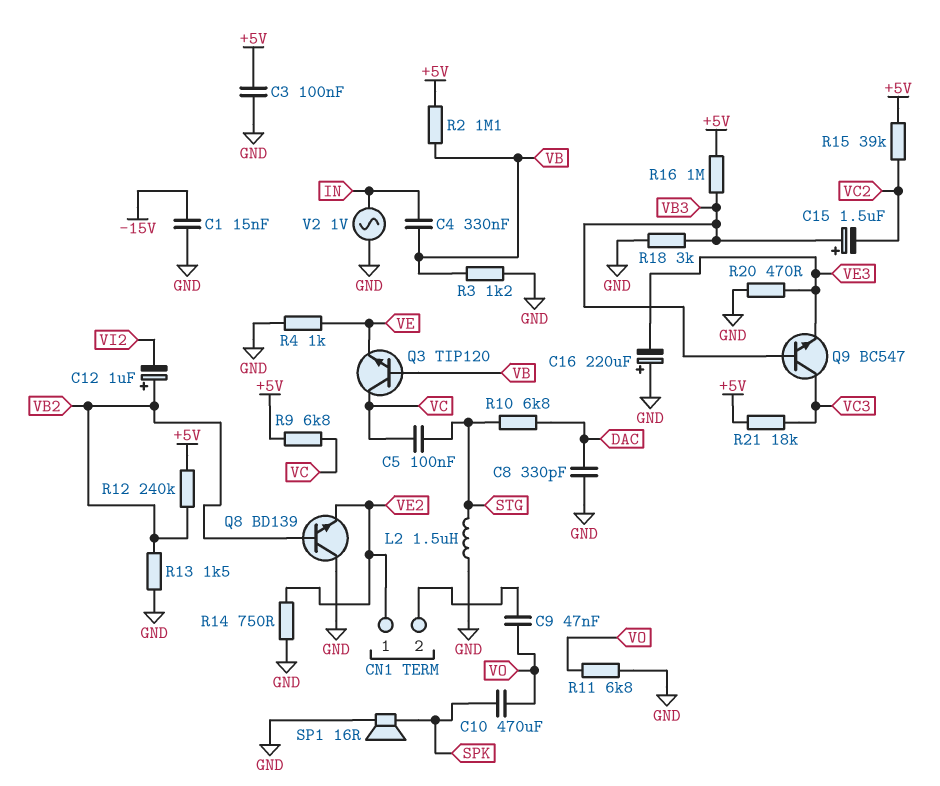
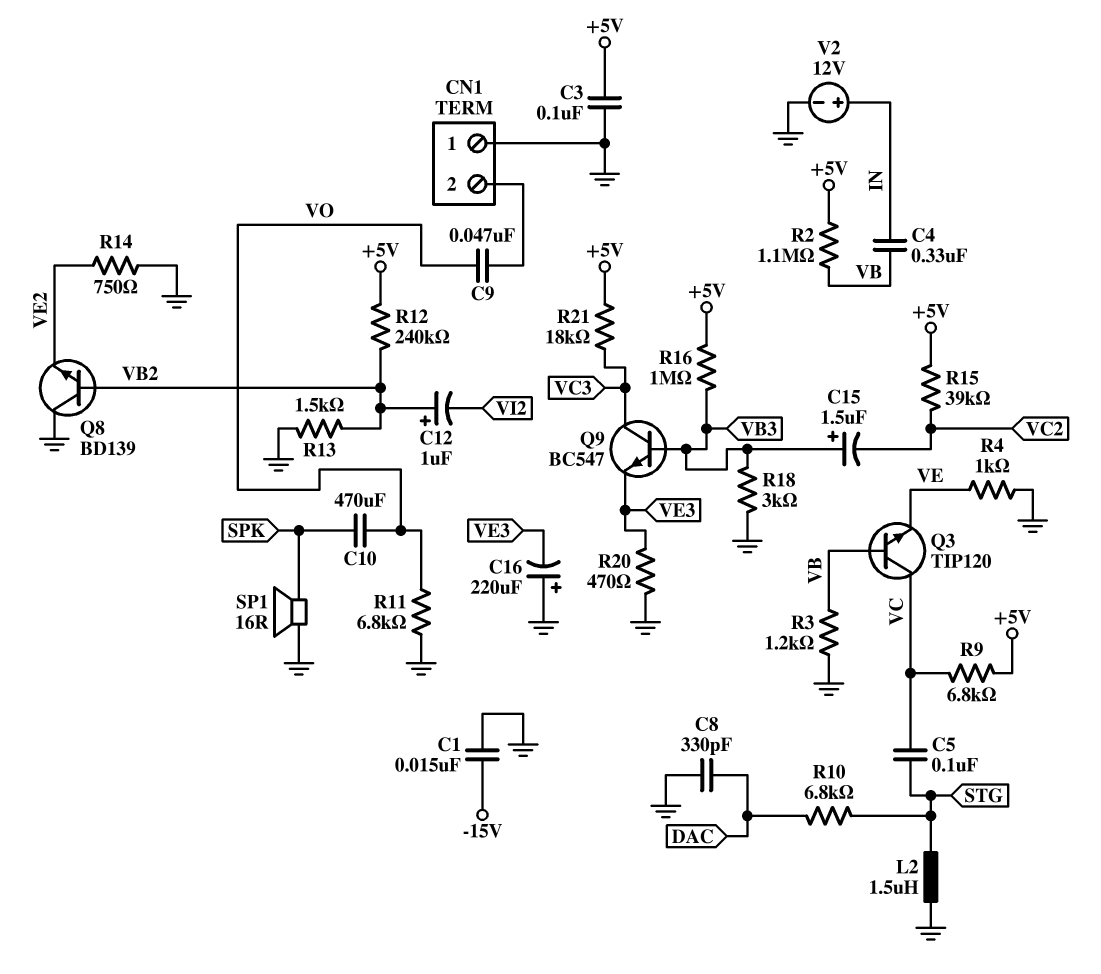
CN1 pin 1: VE2 -> GND
V2: AC 1V (GND, IN) -> 12V (plus IN, minus GND)

